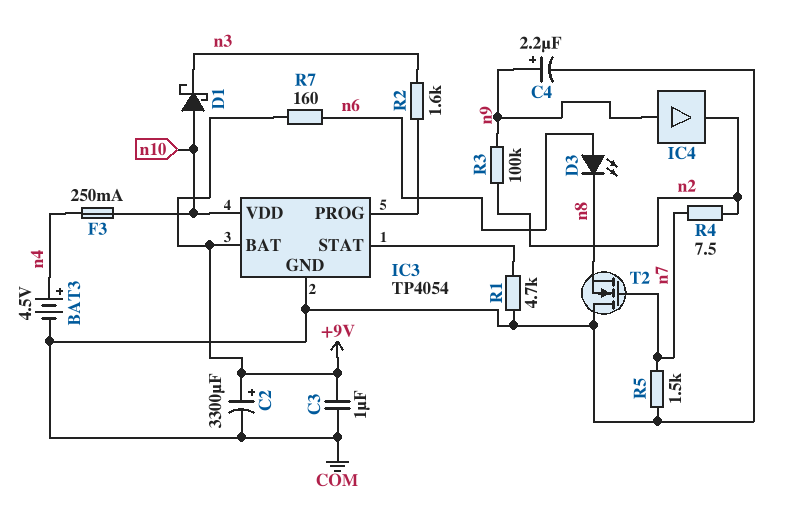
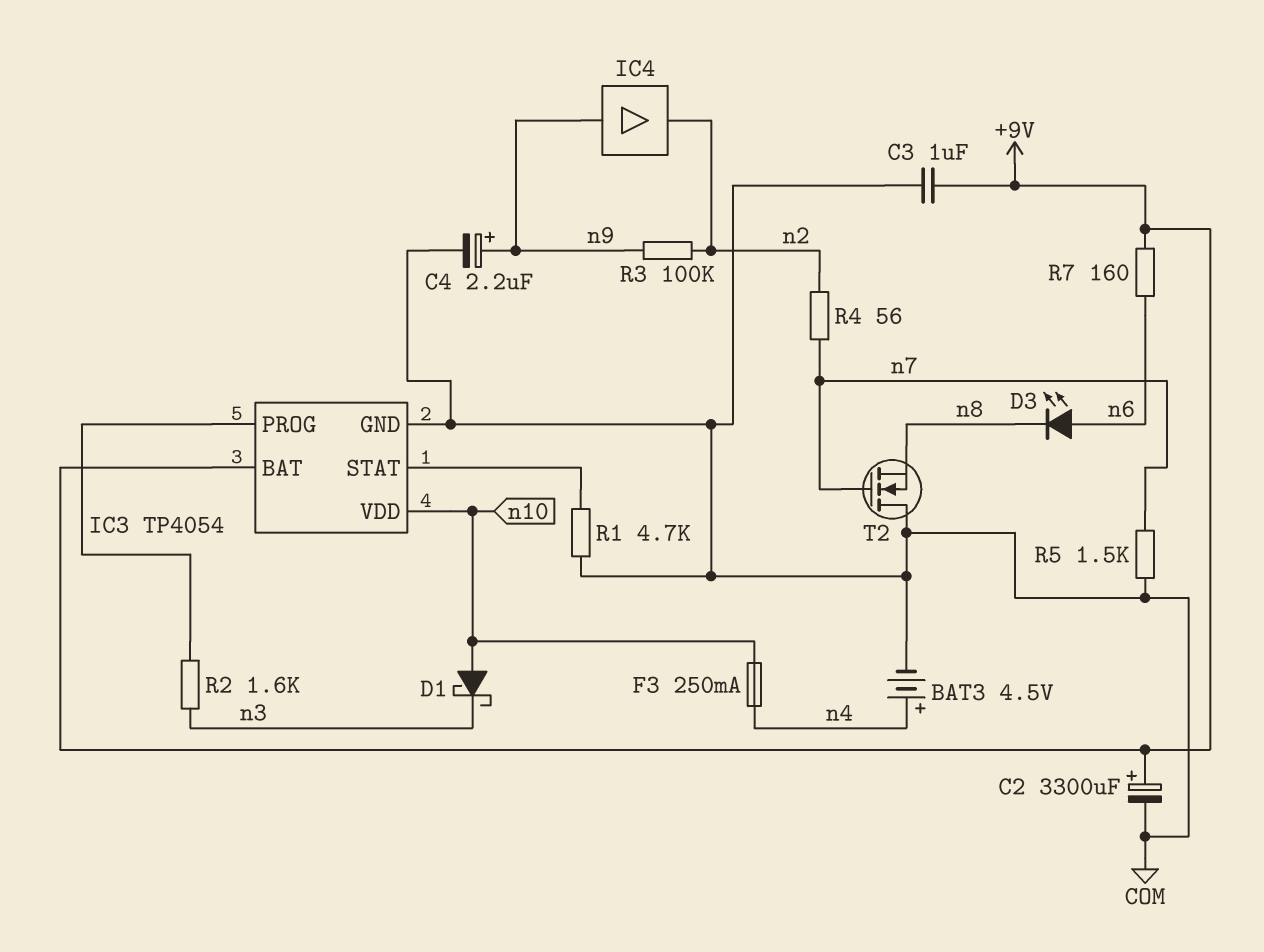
R4: 7.5 (n2, n7) -> 56 (n2, n7)

